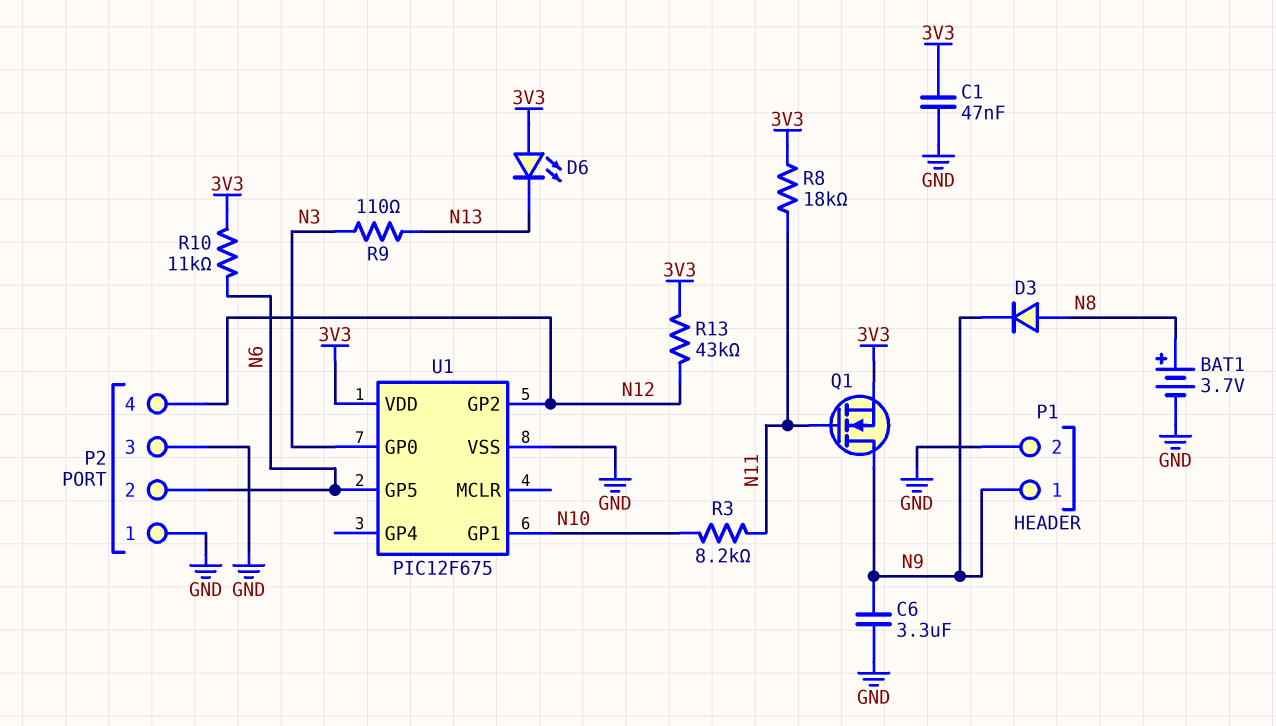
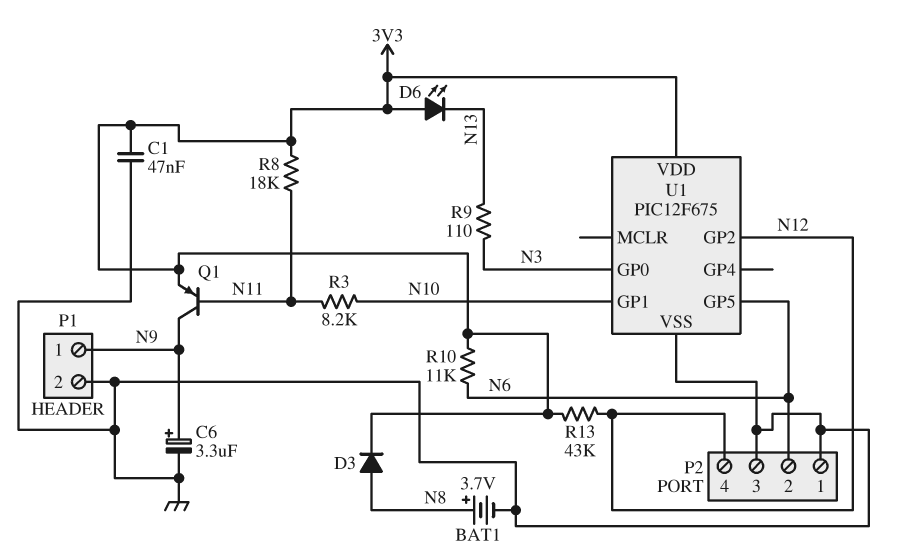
C6: 3.3uF (GND, N9) -> 3.3uF (plus N9, minus GND)
D3: diode (A N8, K N9) -> diode (A N8, K 3V3)
Q1: NMOS (G N11, D N9, S 3V3) -> PNP (B N11, C N9, E 3V3)

